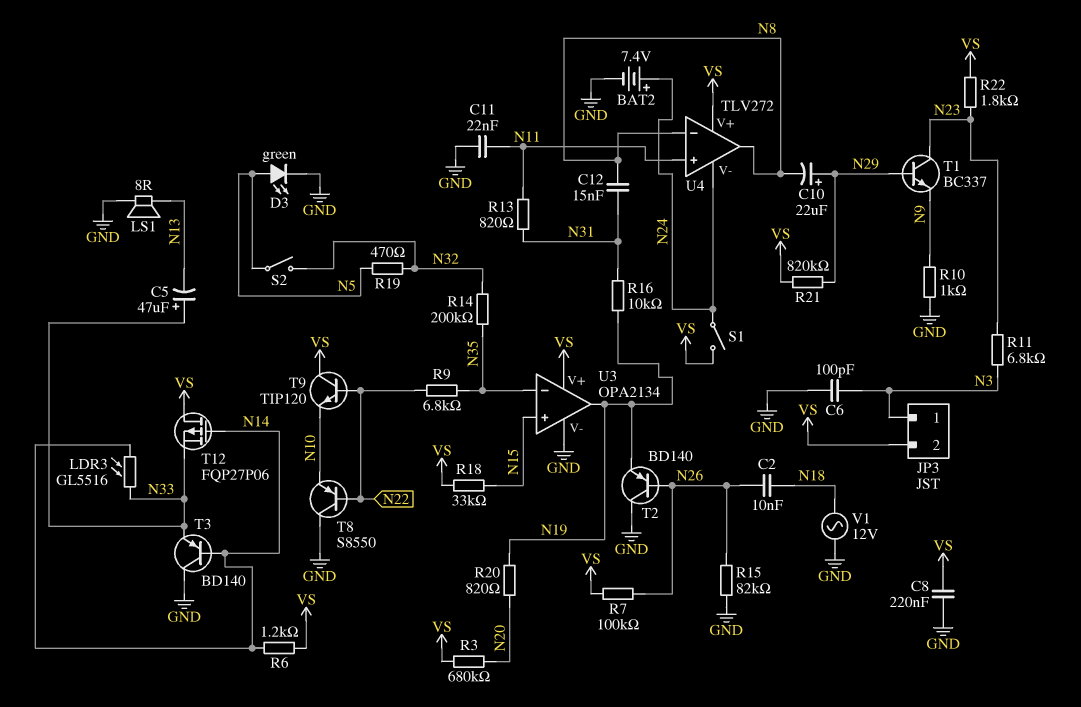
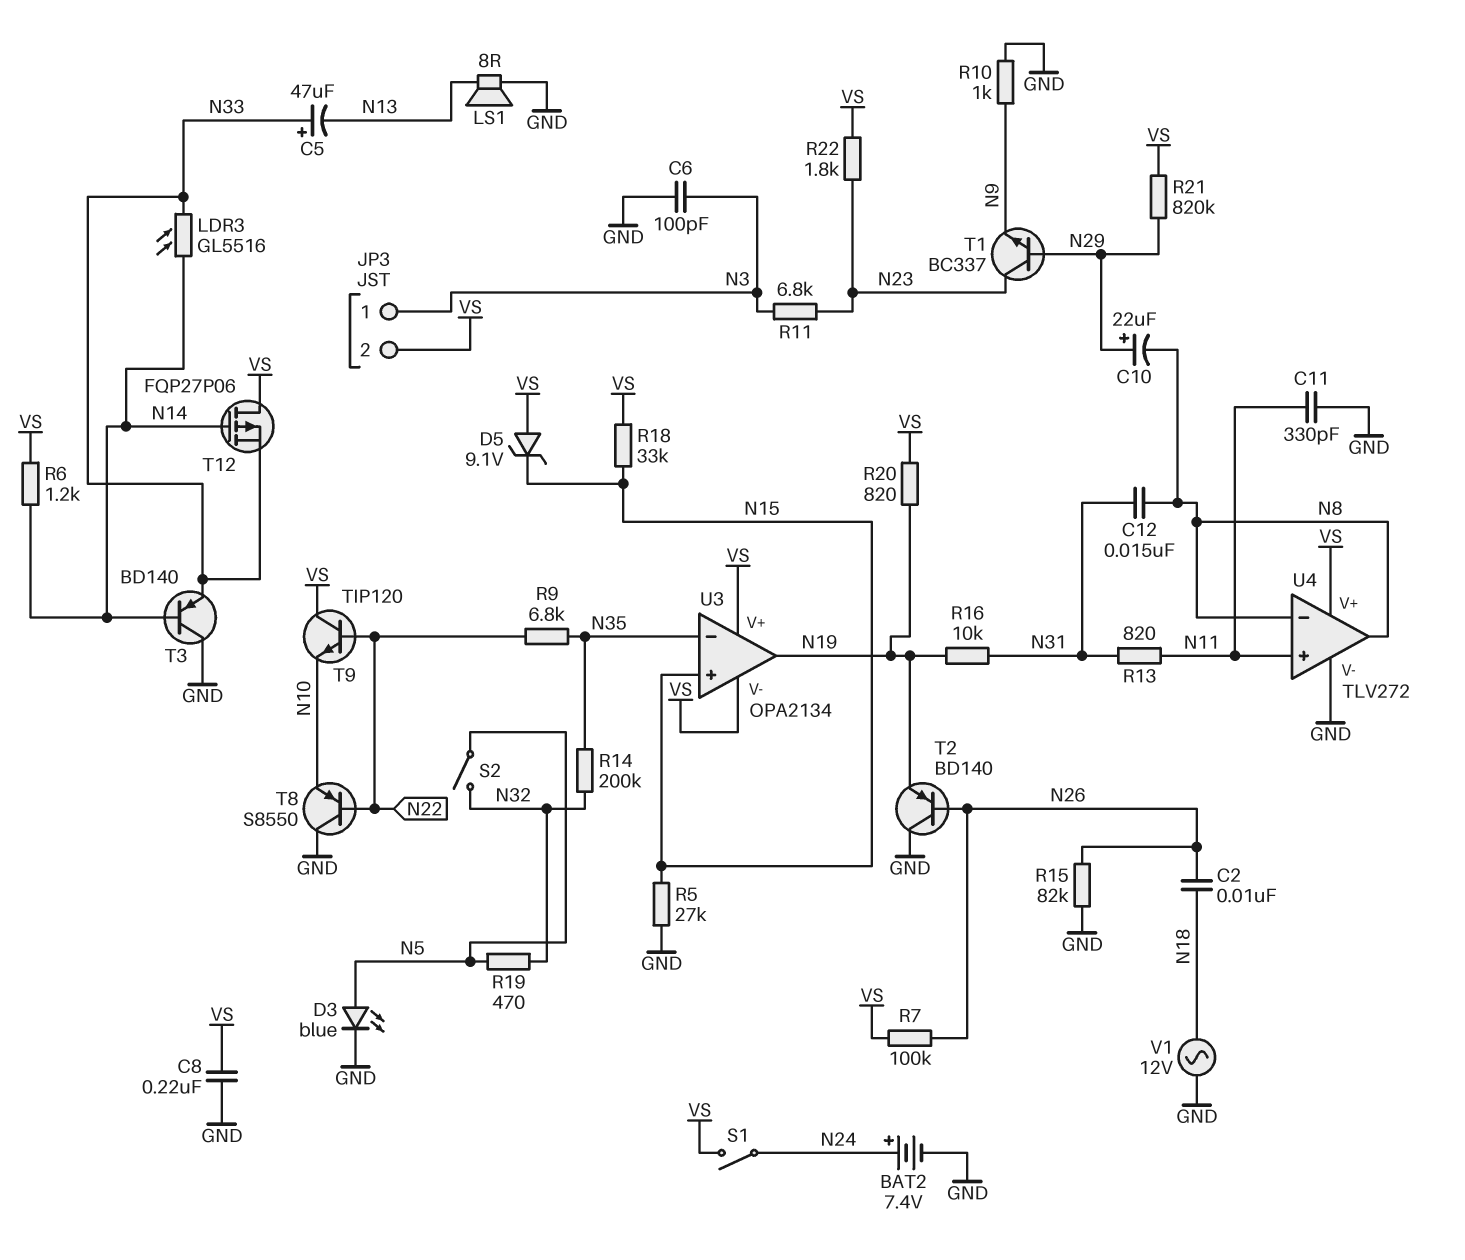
C11: 22nF (GND, N11) -> 330pF (GND, N11)
D3: LED green (A N5, K GND) -> LED blue (A N5, K GND)
D5: none -> zener 9.1V (A VS, K N15)
R3: 680k (N20, VS) -> none
R5: none -> 27k (GND, N15)
R20: 820 (N19, N20) -> 820 (N19, VS)
U3 pin V-: GND -> VS
U4 pin V-: N24 -> GND

